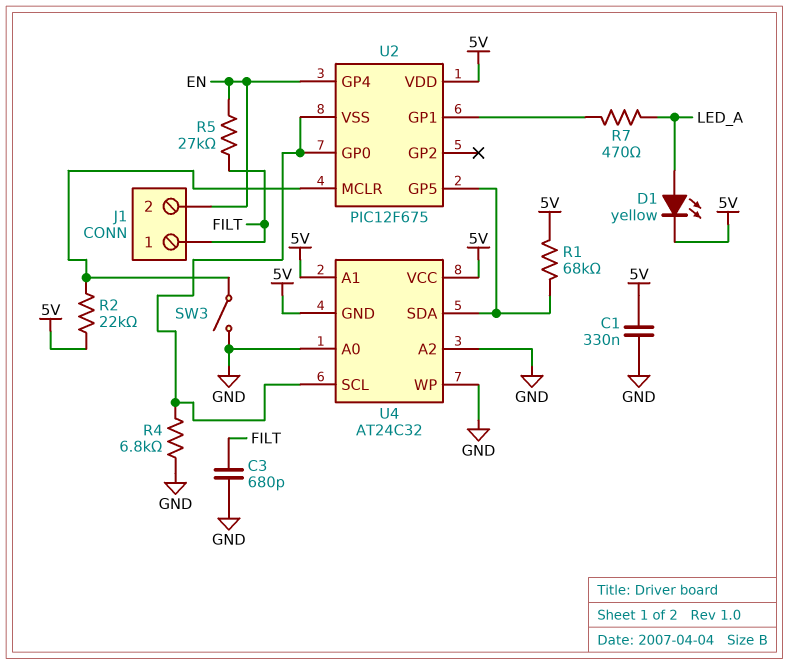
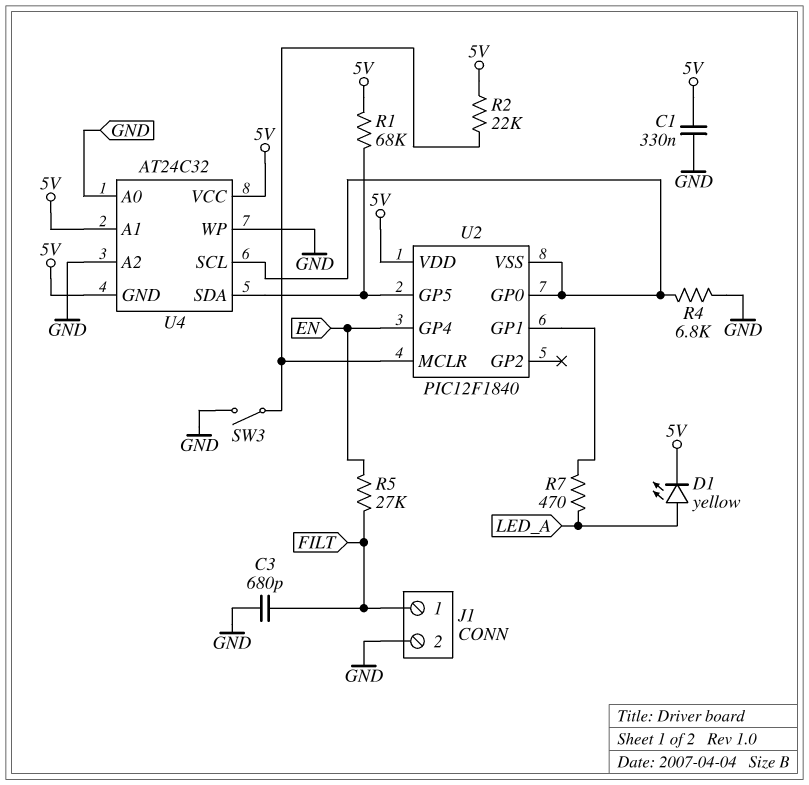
J1 pin 2: EN -> GND
U2: PIC12F675 -> PIC12F1840

